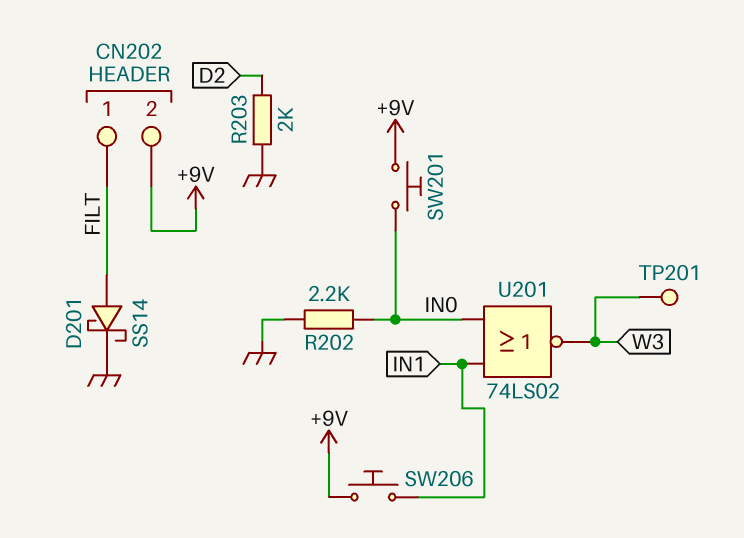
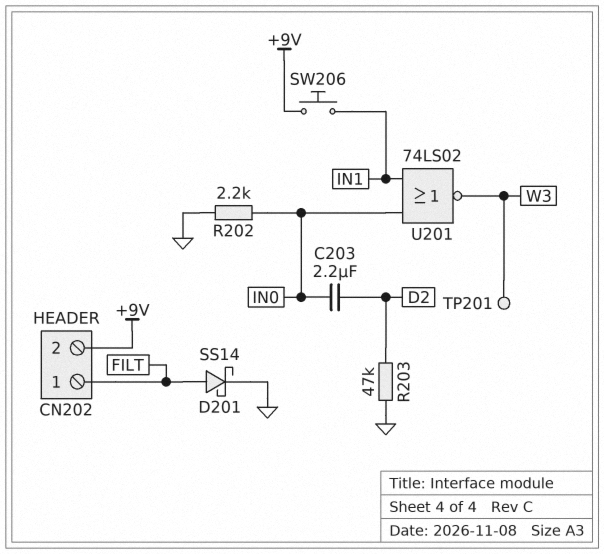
C203: none -> 2.2uF (D2, IN0)
R203: 2k (D2, GND) -> 47k (D2, GND)
SW201: button (+9V, IN0) -> none

